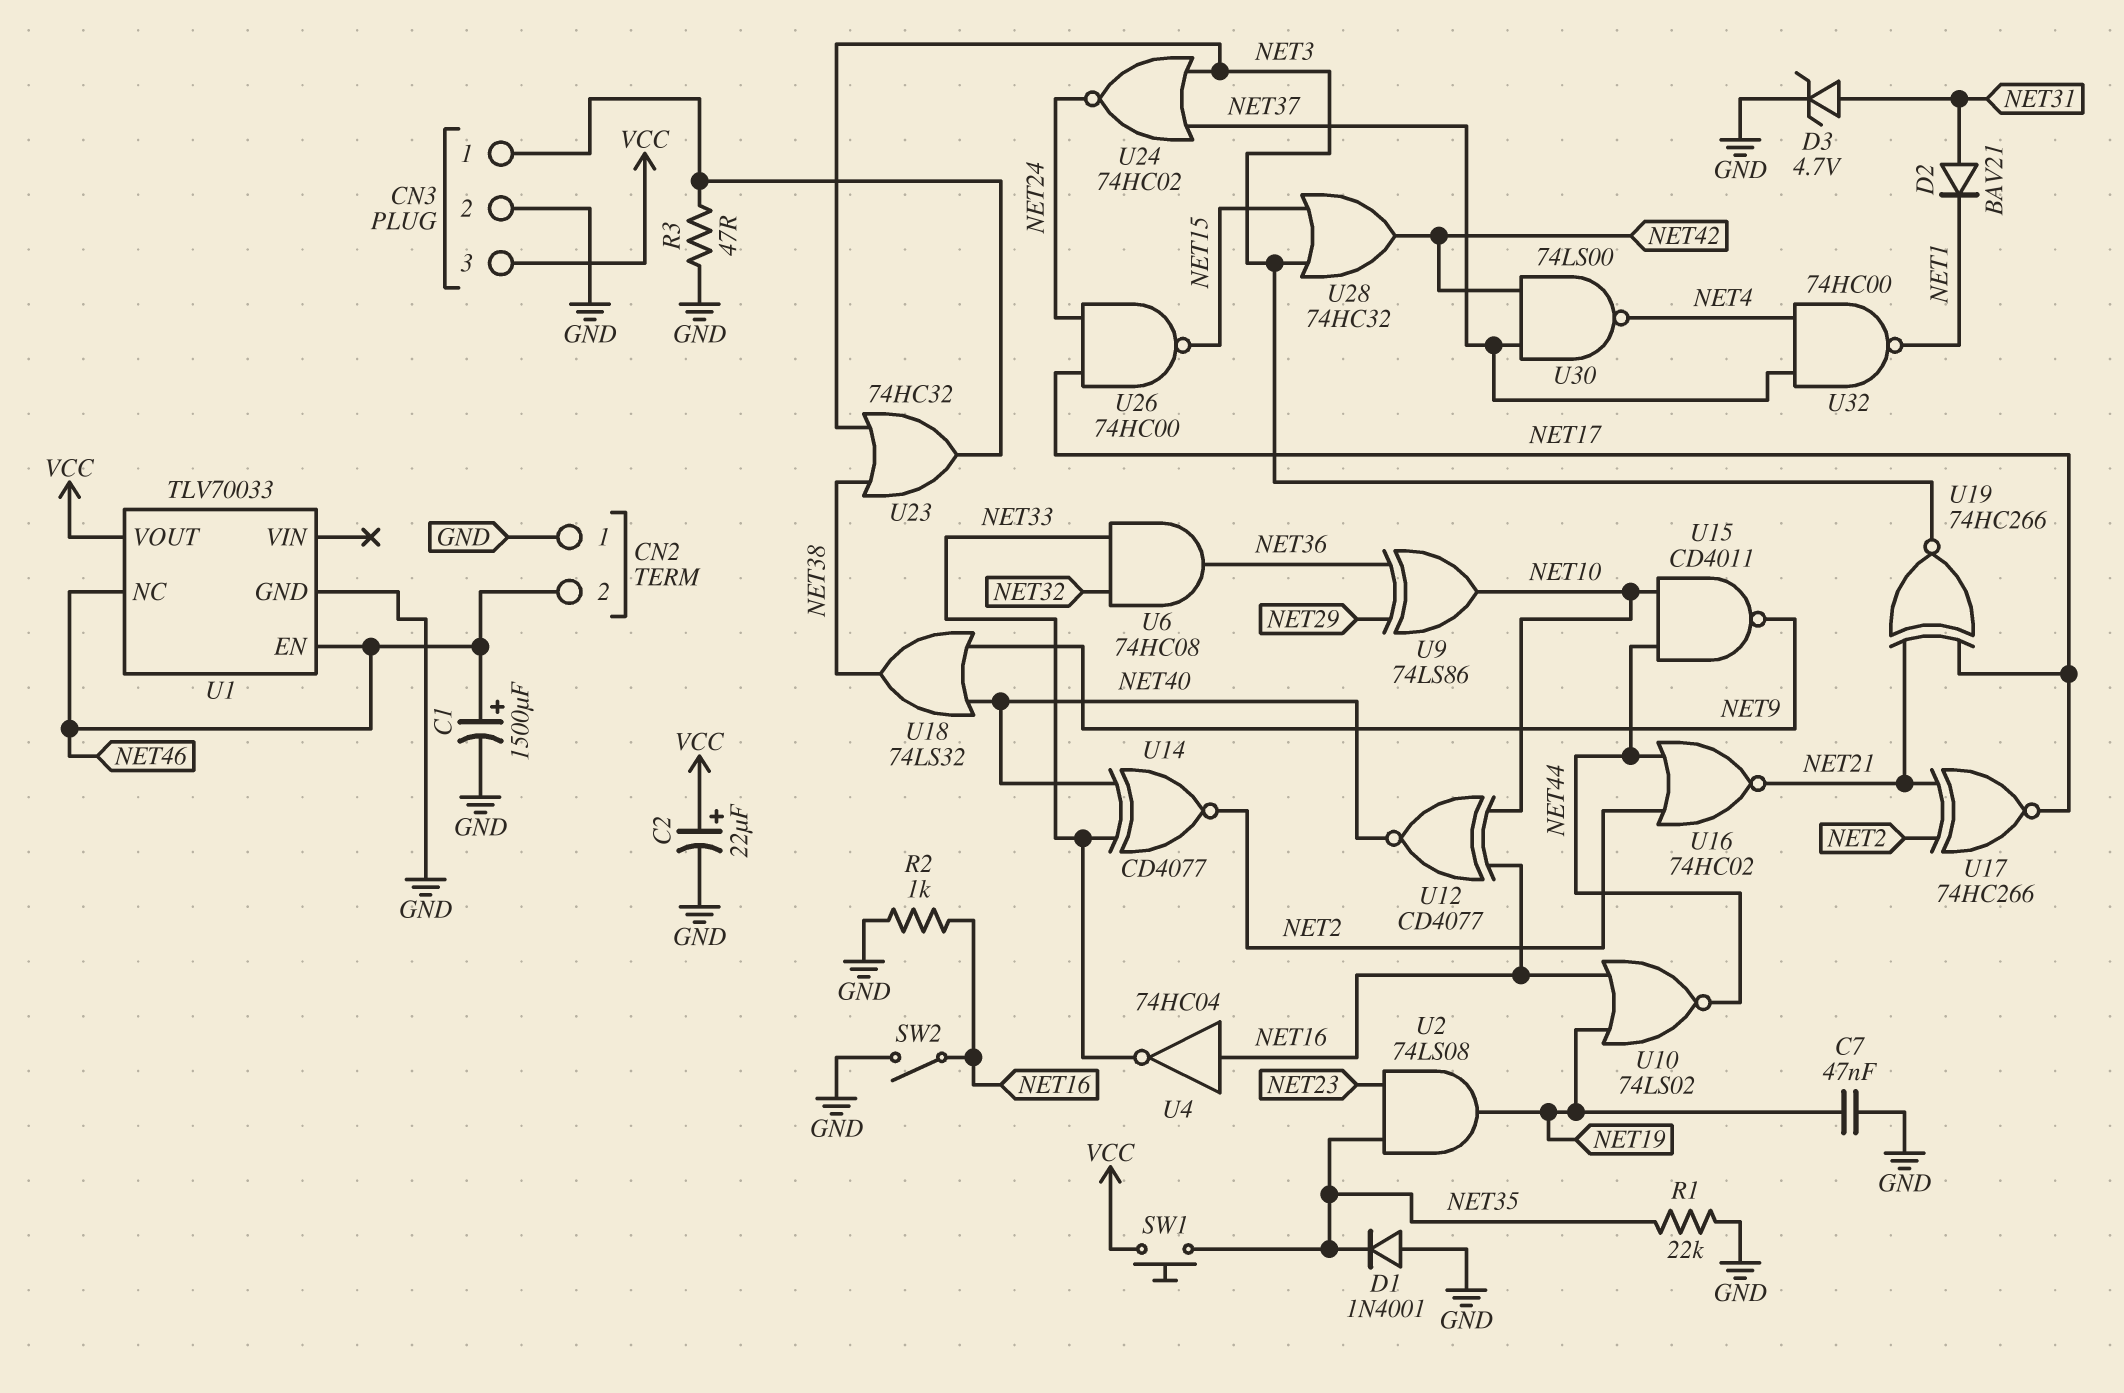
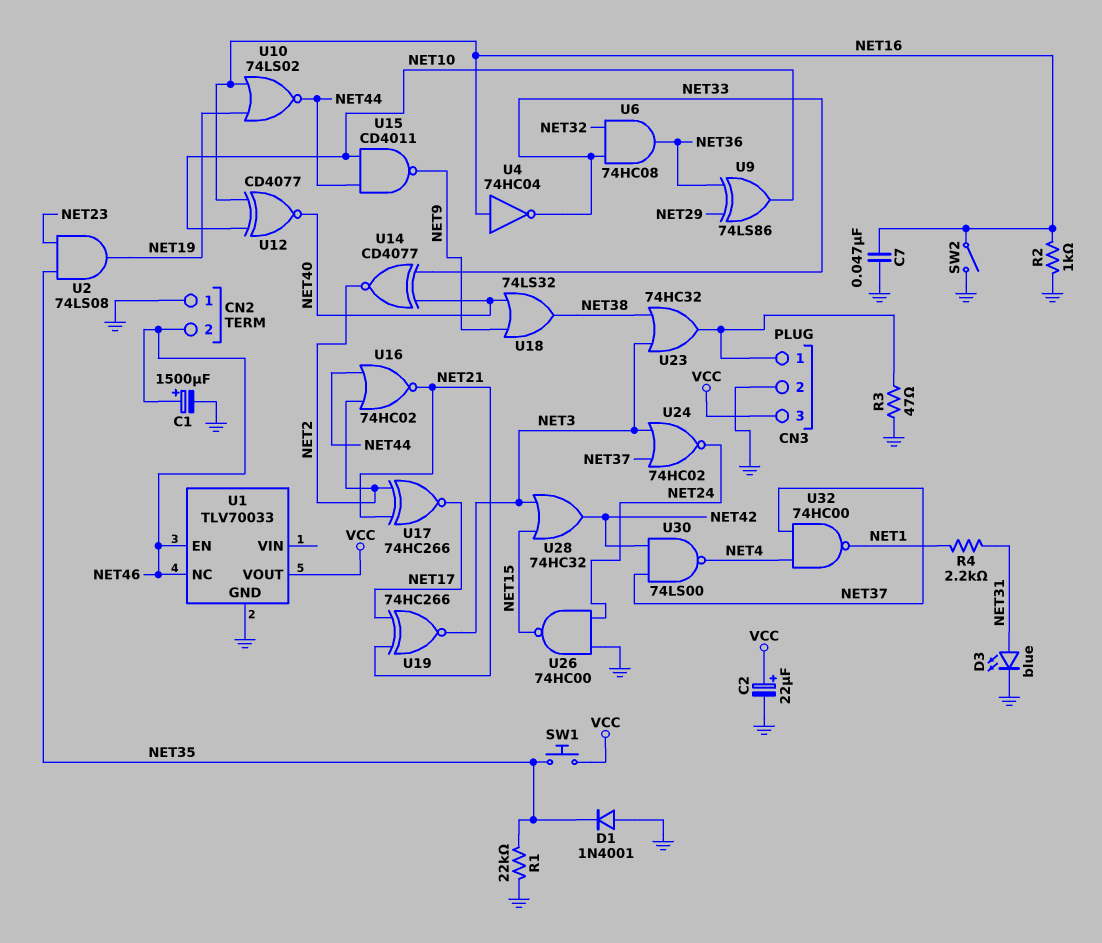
C7: 47nF (GND, NET19) -> 47nF (GND, NET16)
D2: diode BAV21 (A NET31, K NET1) -> none
D3: zener 4.7V (A NET31, K GND) -> LED blue (A NET31, K GND)
R4: none -> 2.2k (NET1, NET31)
U26: NAND 74HC00 (in NET17, in NET24, out NET15) -> NAND 74HC00 (in GND, in NET24, out NET15)

